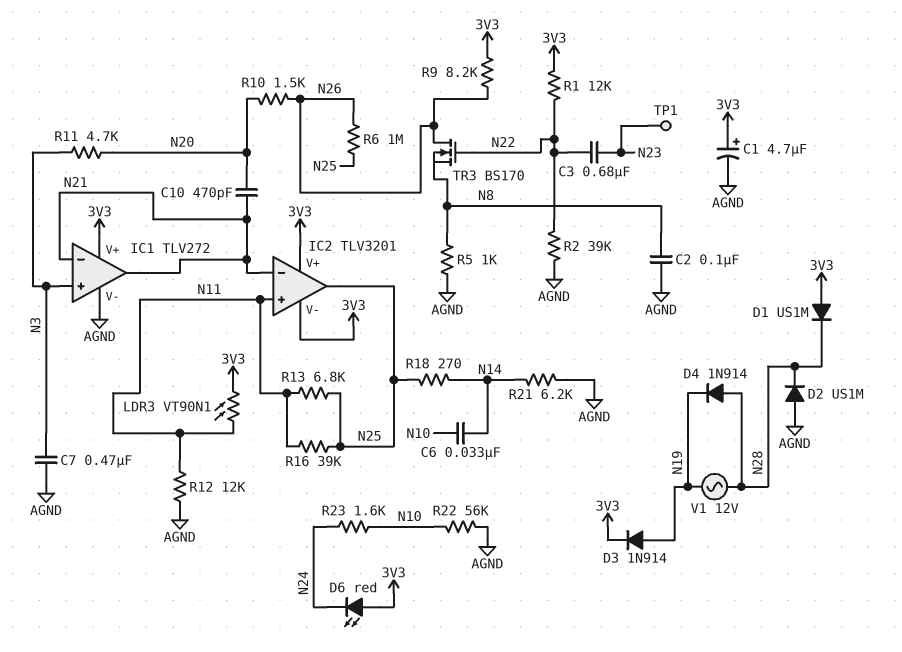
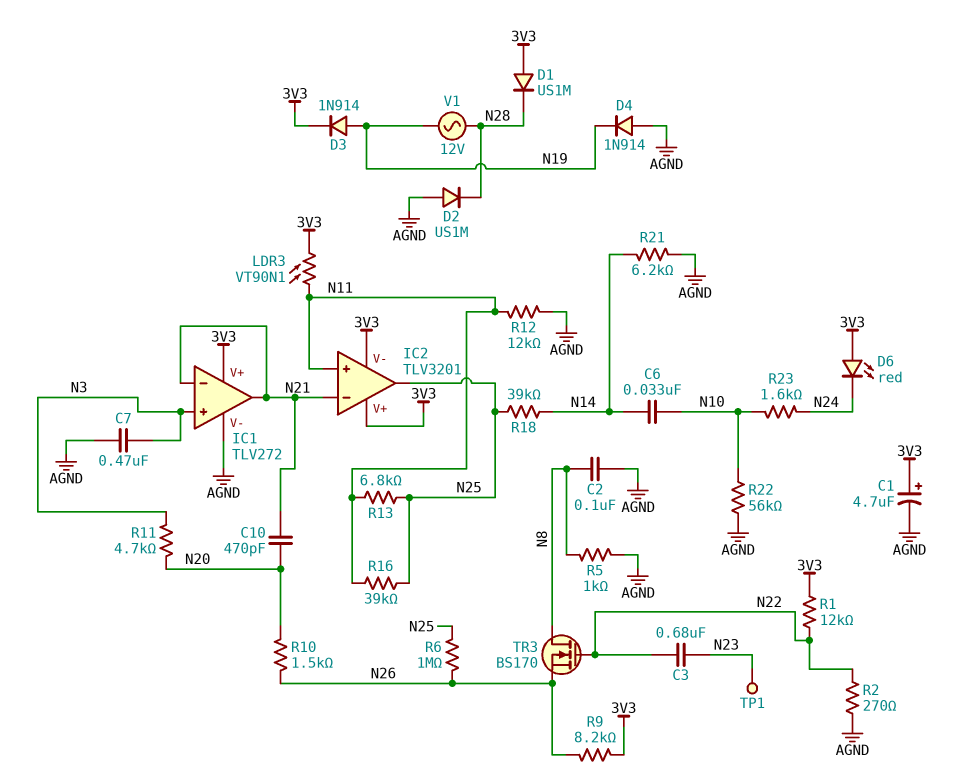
D4: diode 1N914 (A N28, K N19) -> diode 1N914 (A AGND, K N19)
R2: 39k (AGND, N22) -> 270 (AGND, N22)
R18: 270 (N14, N25) -> 39k (N14, N25)
TR3: NMOS BS170 (G N22, D N26, S N8) -> NMOS BS170 (G N22, D N8, S N26)

